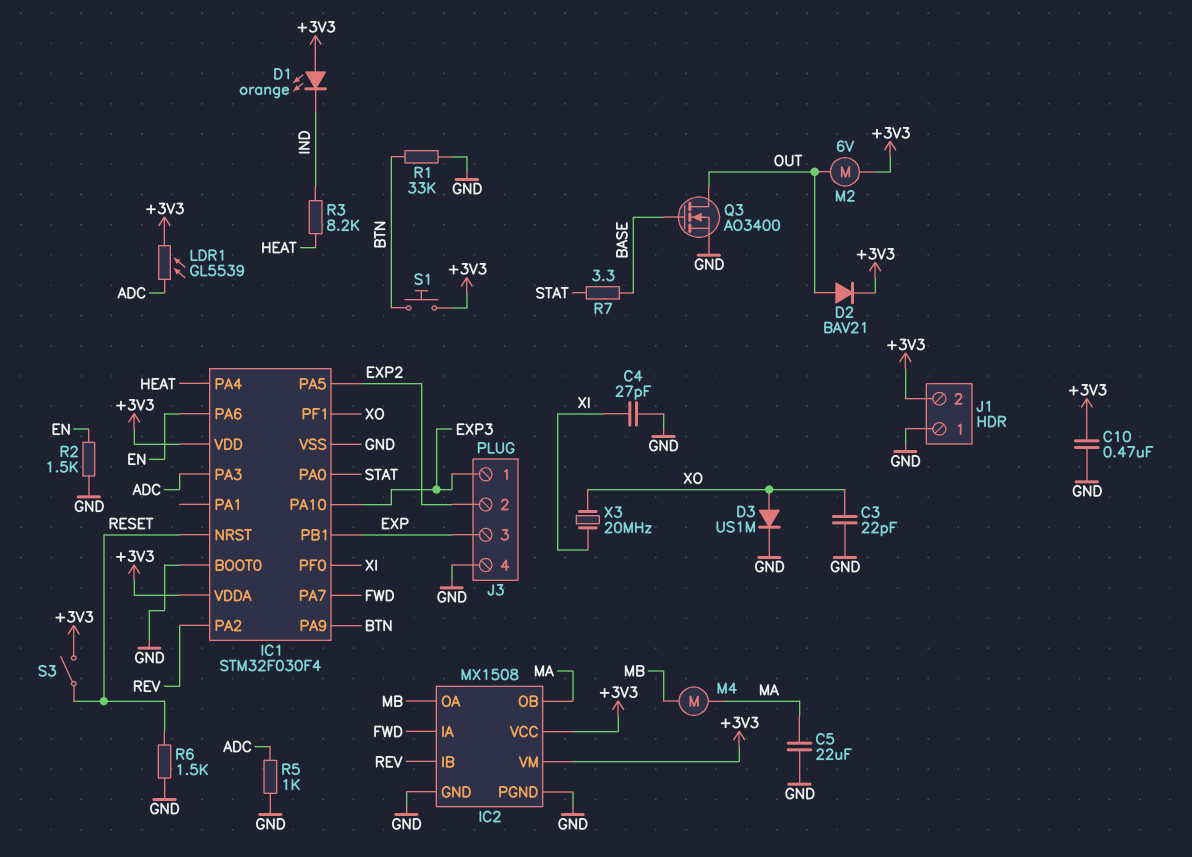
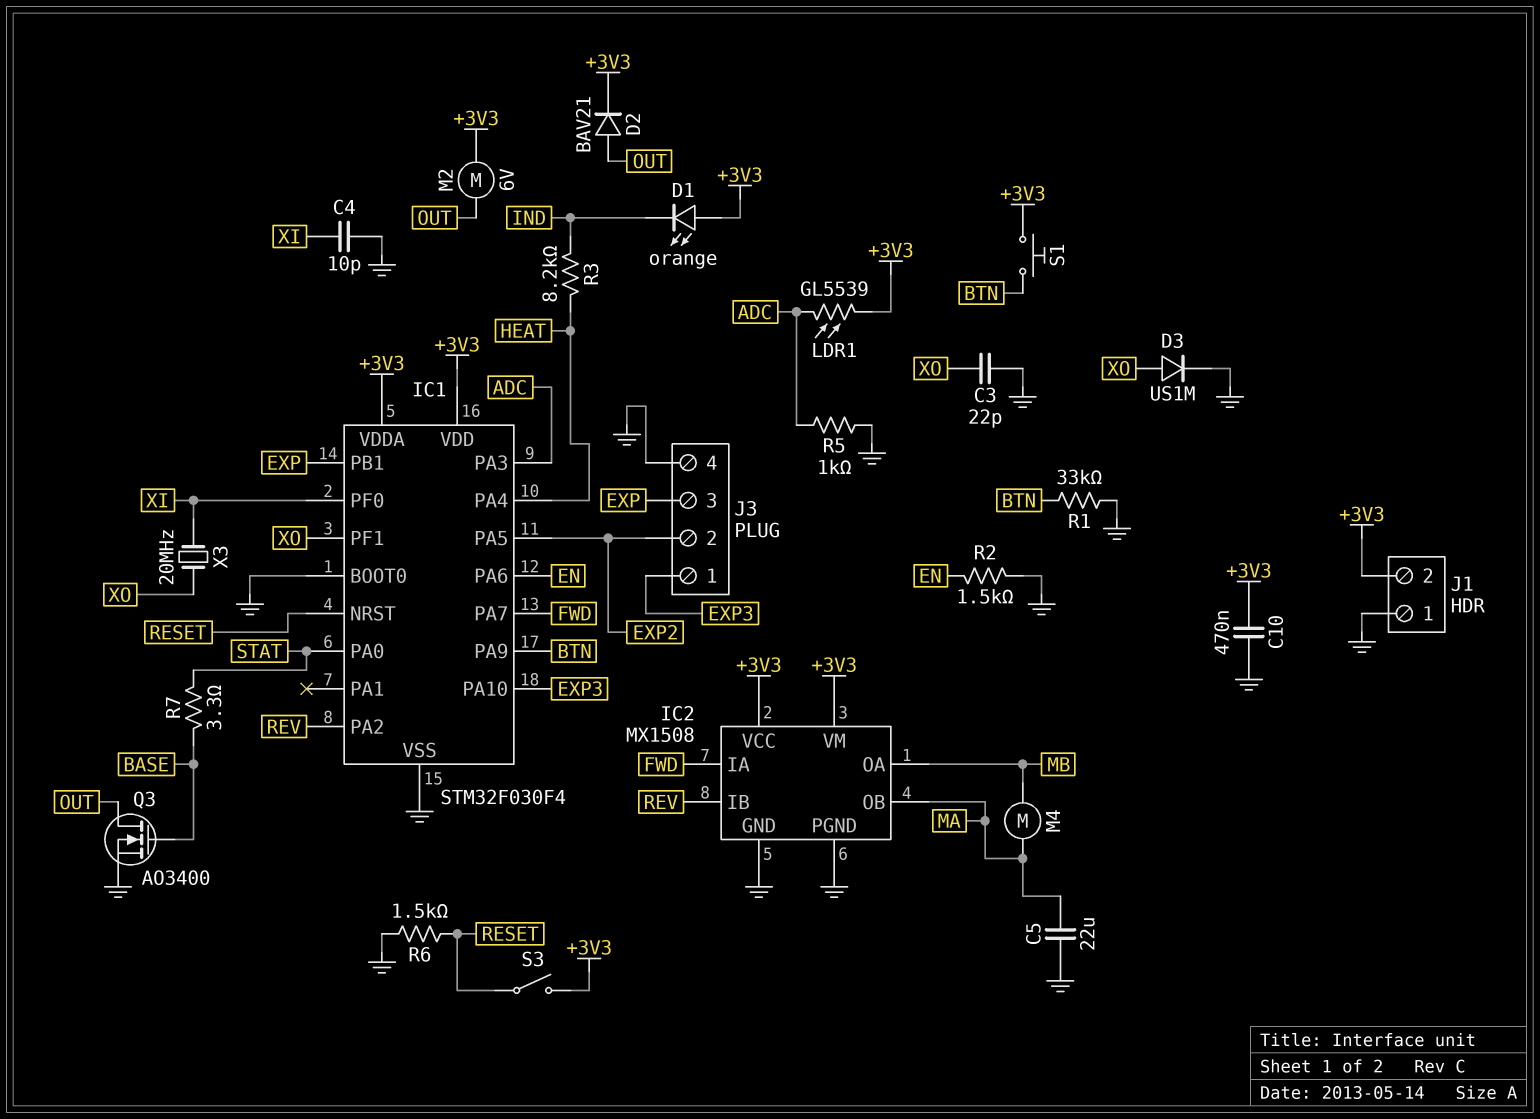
C4: 27pF (GND, XI) -> 10pF (GND, XI)

